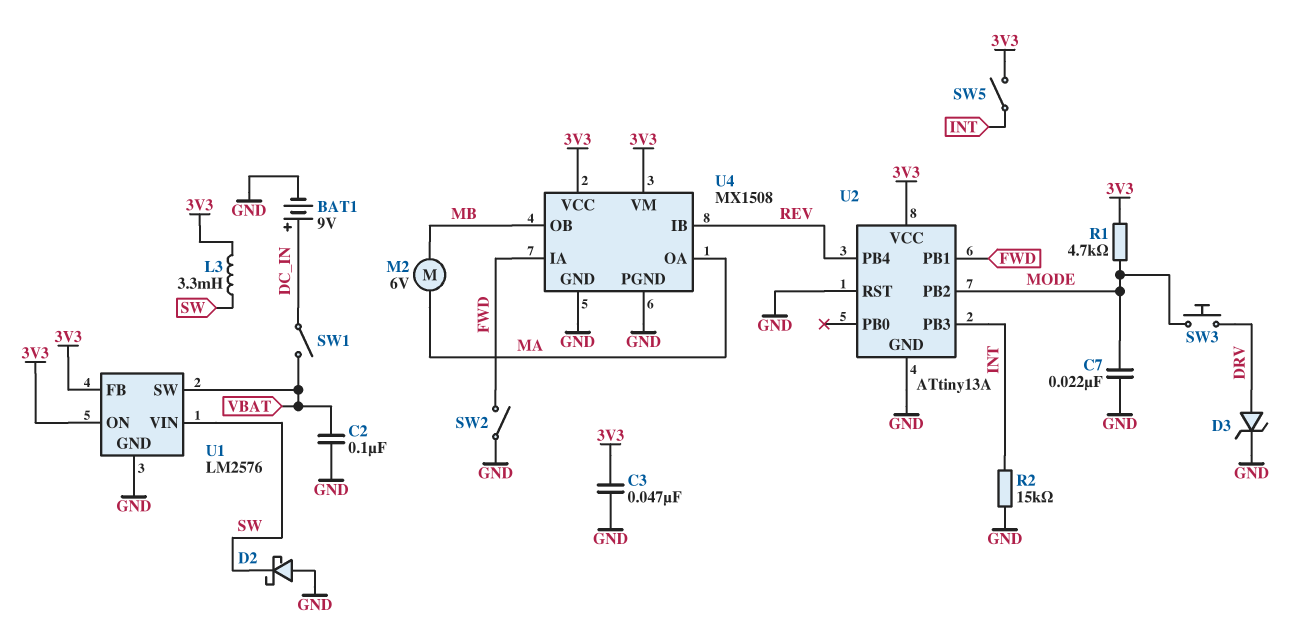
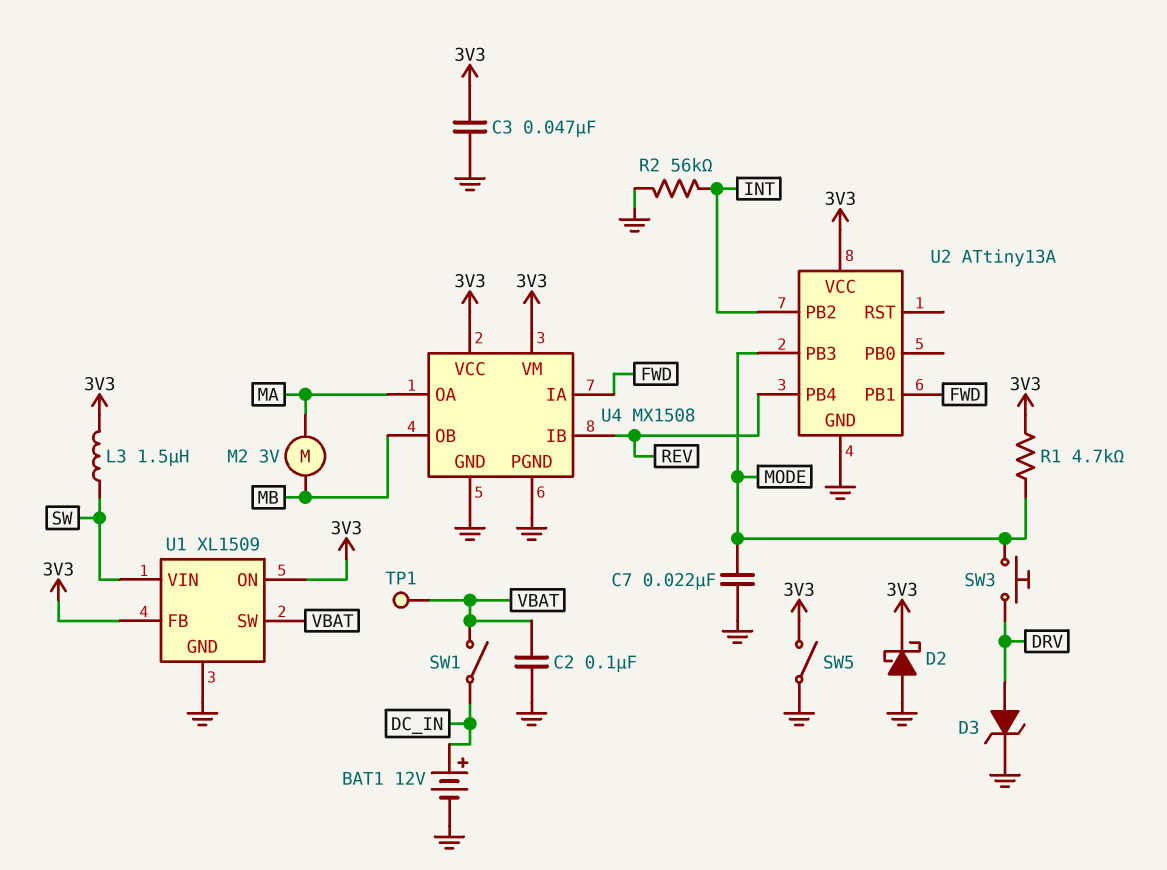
BAT1: 9V (plus DC_IN, minus GND) -> 12V (plus DC_IN, minus GND)
D2: schottky (A GND, K SW) -> schottky (A GND, K 3V3)
L3: 3.3mH (3V3, SW) -> 1.5uH (3V3, SW)
M2: motor 6V (MA, MB) -> motor 3V (MA, MB)
R2: 15k (GND, INT) -> 56k (GND, INT)
SW2: switch (FWD, GND) -> none
SW5: switch (3V3, INT) -> switch (3V3, GND)
TP1: none -> test point (VBAT)
U1: LM2576 -> XL1509
U2 pin PB2: MODE -> INT
U2 pin PB3: INT -> MODE
U2 pin RST: GND -> none

